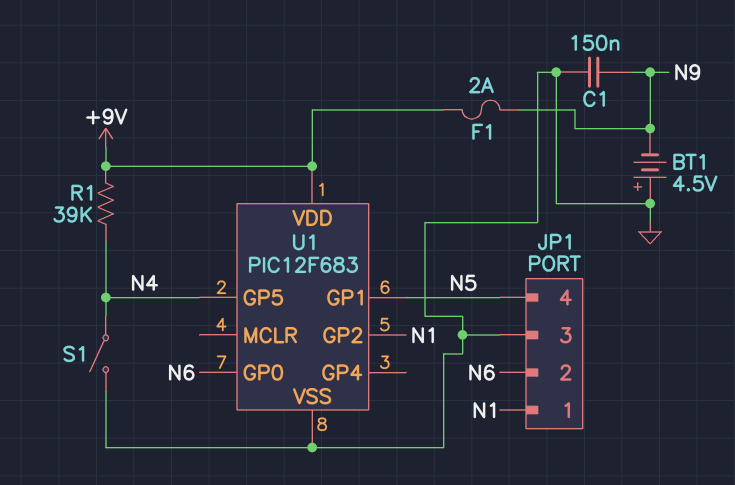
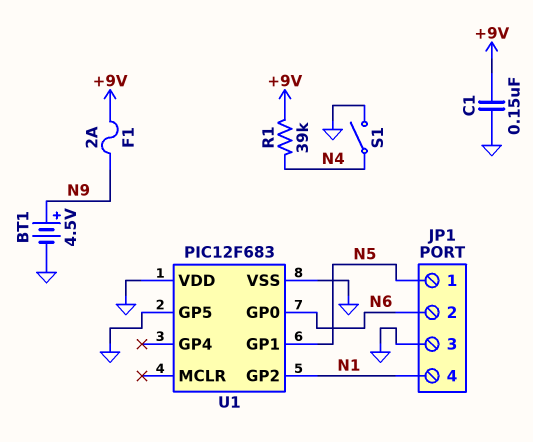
BT1: 4.5V (plus GND, minus N9) -> 4.5V (plus N9, minus GND)
C1: 150nF (GND, N9) -> 150nF (+9V, GND)
JP1 pin 1: N1 -> N5
JP1 pin 4: N5 -> N1
U1 pin GP5: N4 -> GND
U1 pin VDD: +9V -> GND

